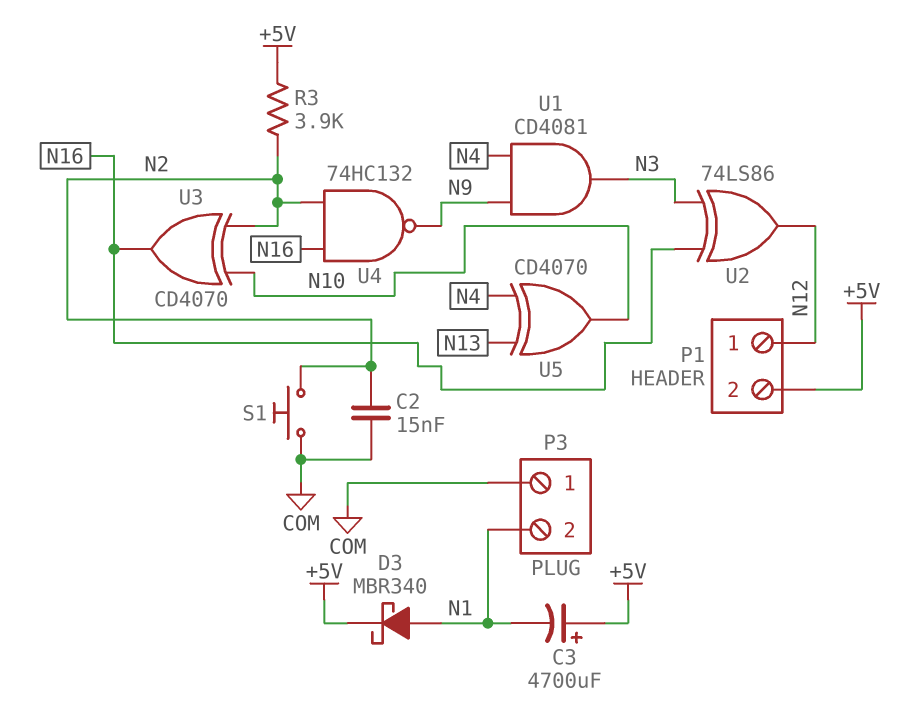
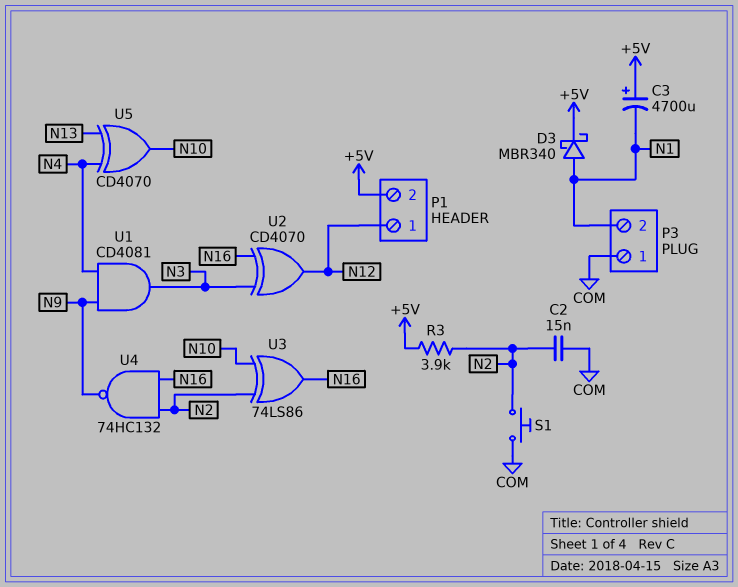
U2: XOR 74LS86 (in N3, in N16, out N12) -> XOR CD4070 (in N3, in N16, out N12)
U3: XOR CD4070 (in N2, in N10, out N16) -> XOR 74LS86 (in N2, in N10, out N16)

